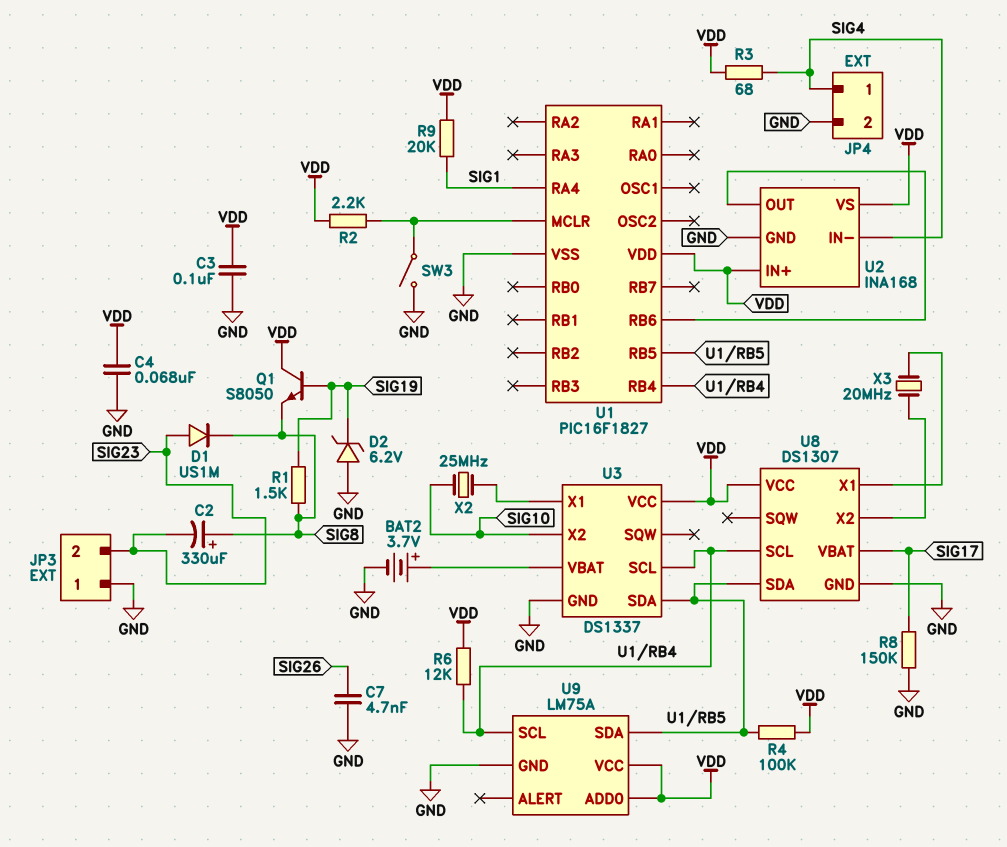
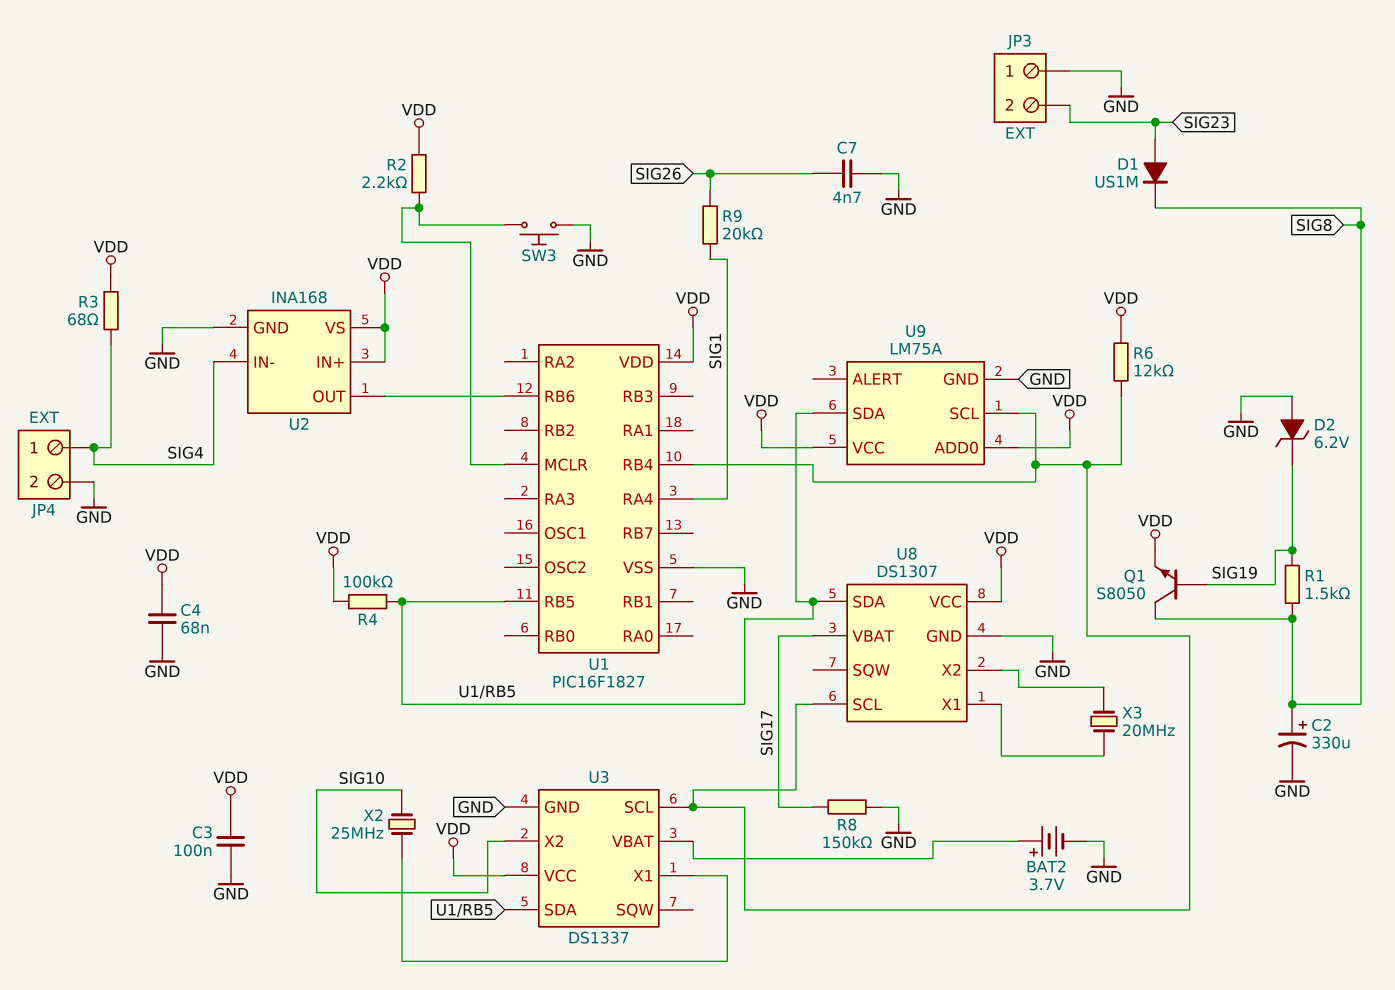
C2: 330uF (plus SIG8, minus SIG23) -> 330uF (plus SIG8, minus GND)
Q1: NPN S8050 (B SIG19, C VDD, E SIG8) -> NPN S8050 (B SIG19, C SIG8, E VDD)
R9: 20k (SIG1, VDD) -> 20k (SIG1, SIG26)
SW3: switch (GND, U1/MCLR) -> button (GND, U1/MCLR)

